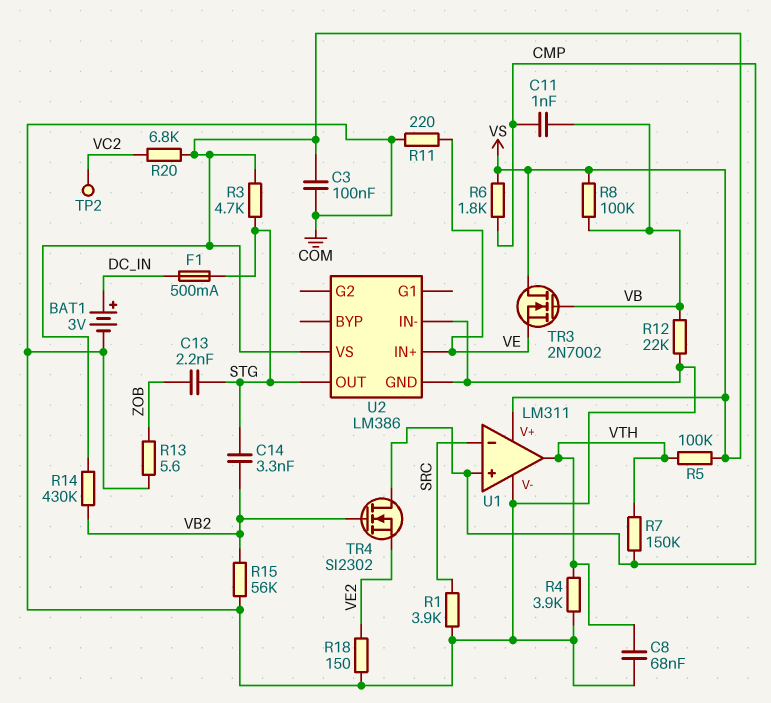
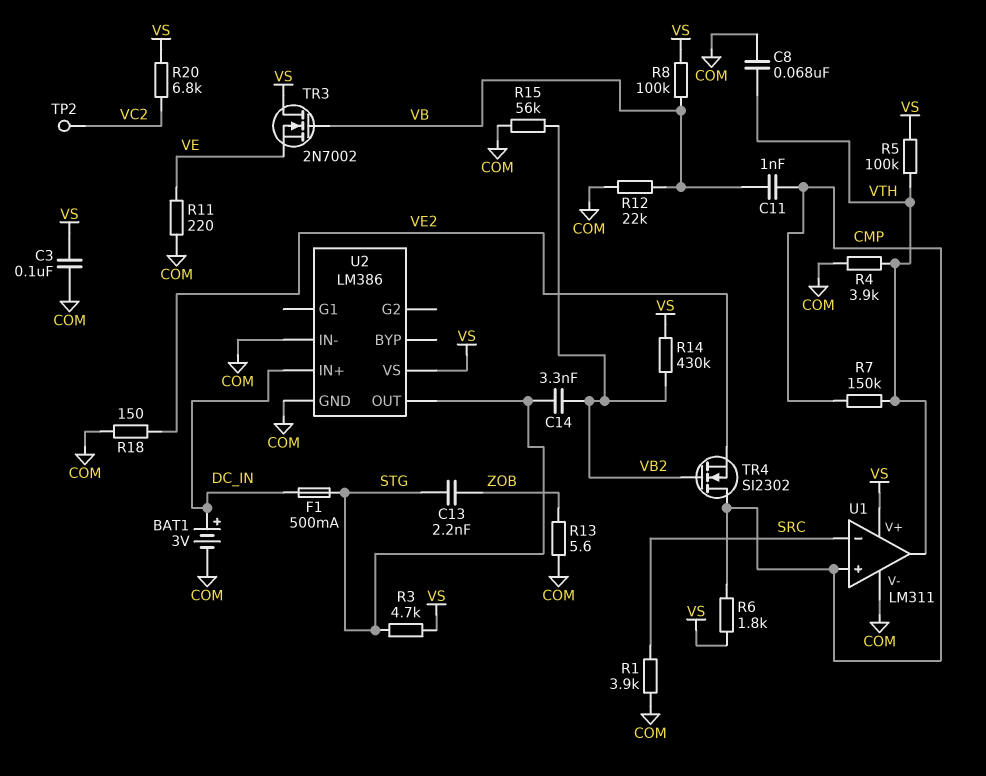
U2 pin IN+: VE -> DC_IN

